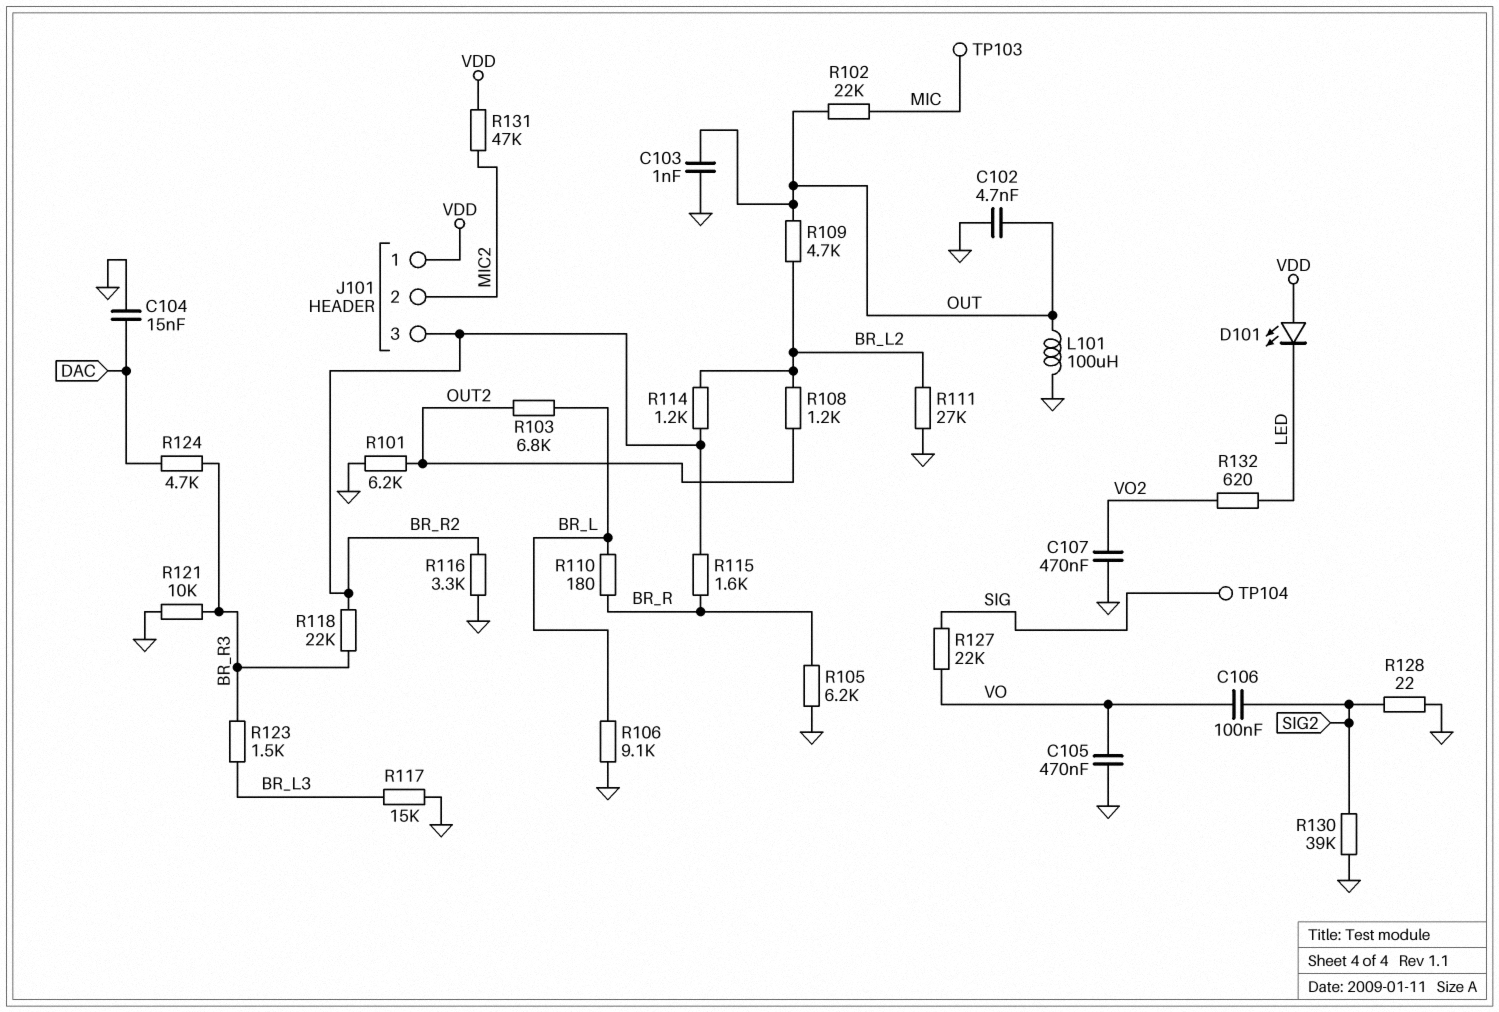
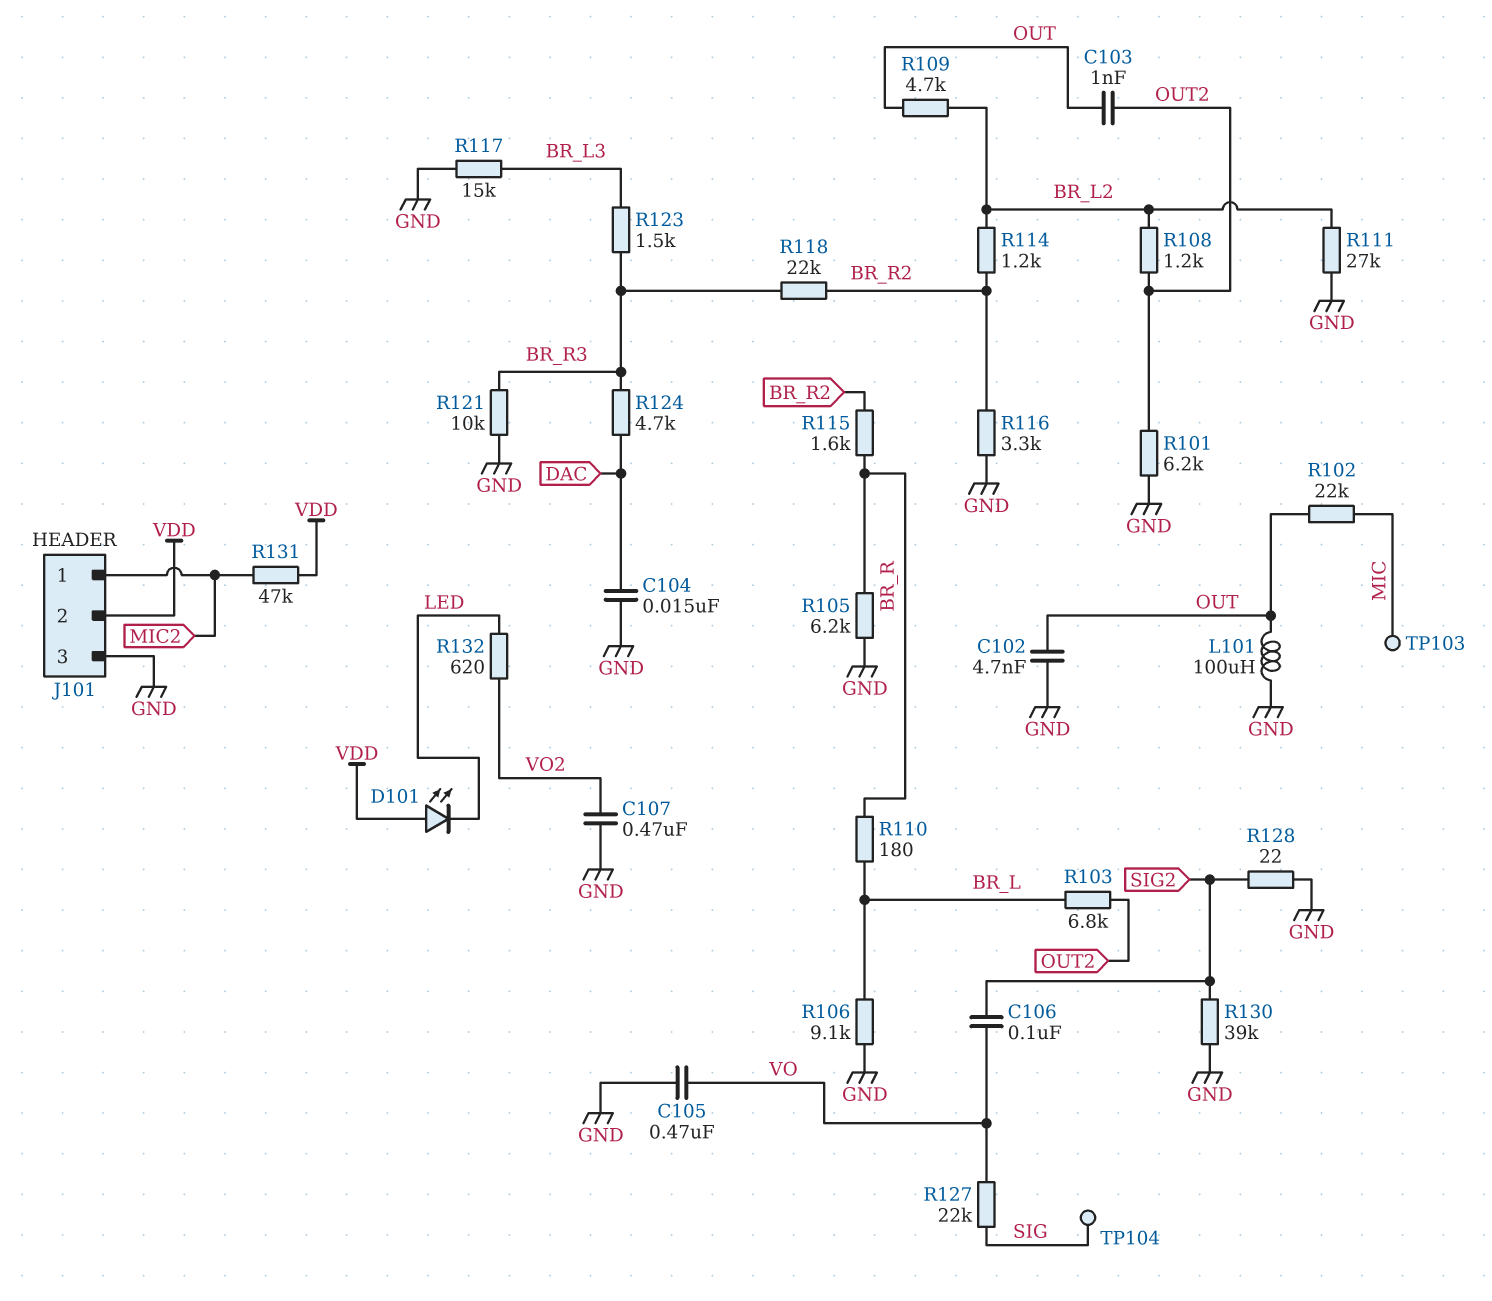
C103: 1nF (GND, OUT) -> 1nF (OUT, OUT2)
J101 pin 1: VDD -> MIC2
J101 pin 2: MIC2 -> VDD
J101 pin 3: BR_R2 -> GND

